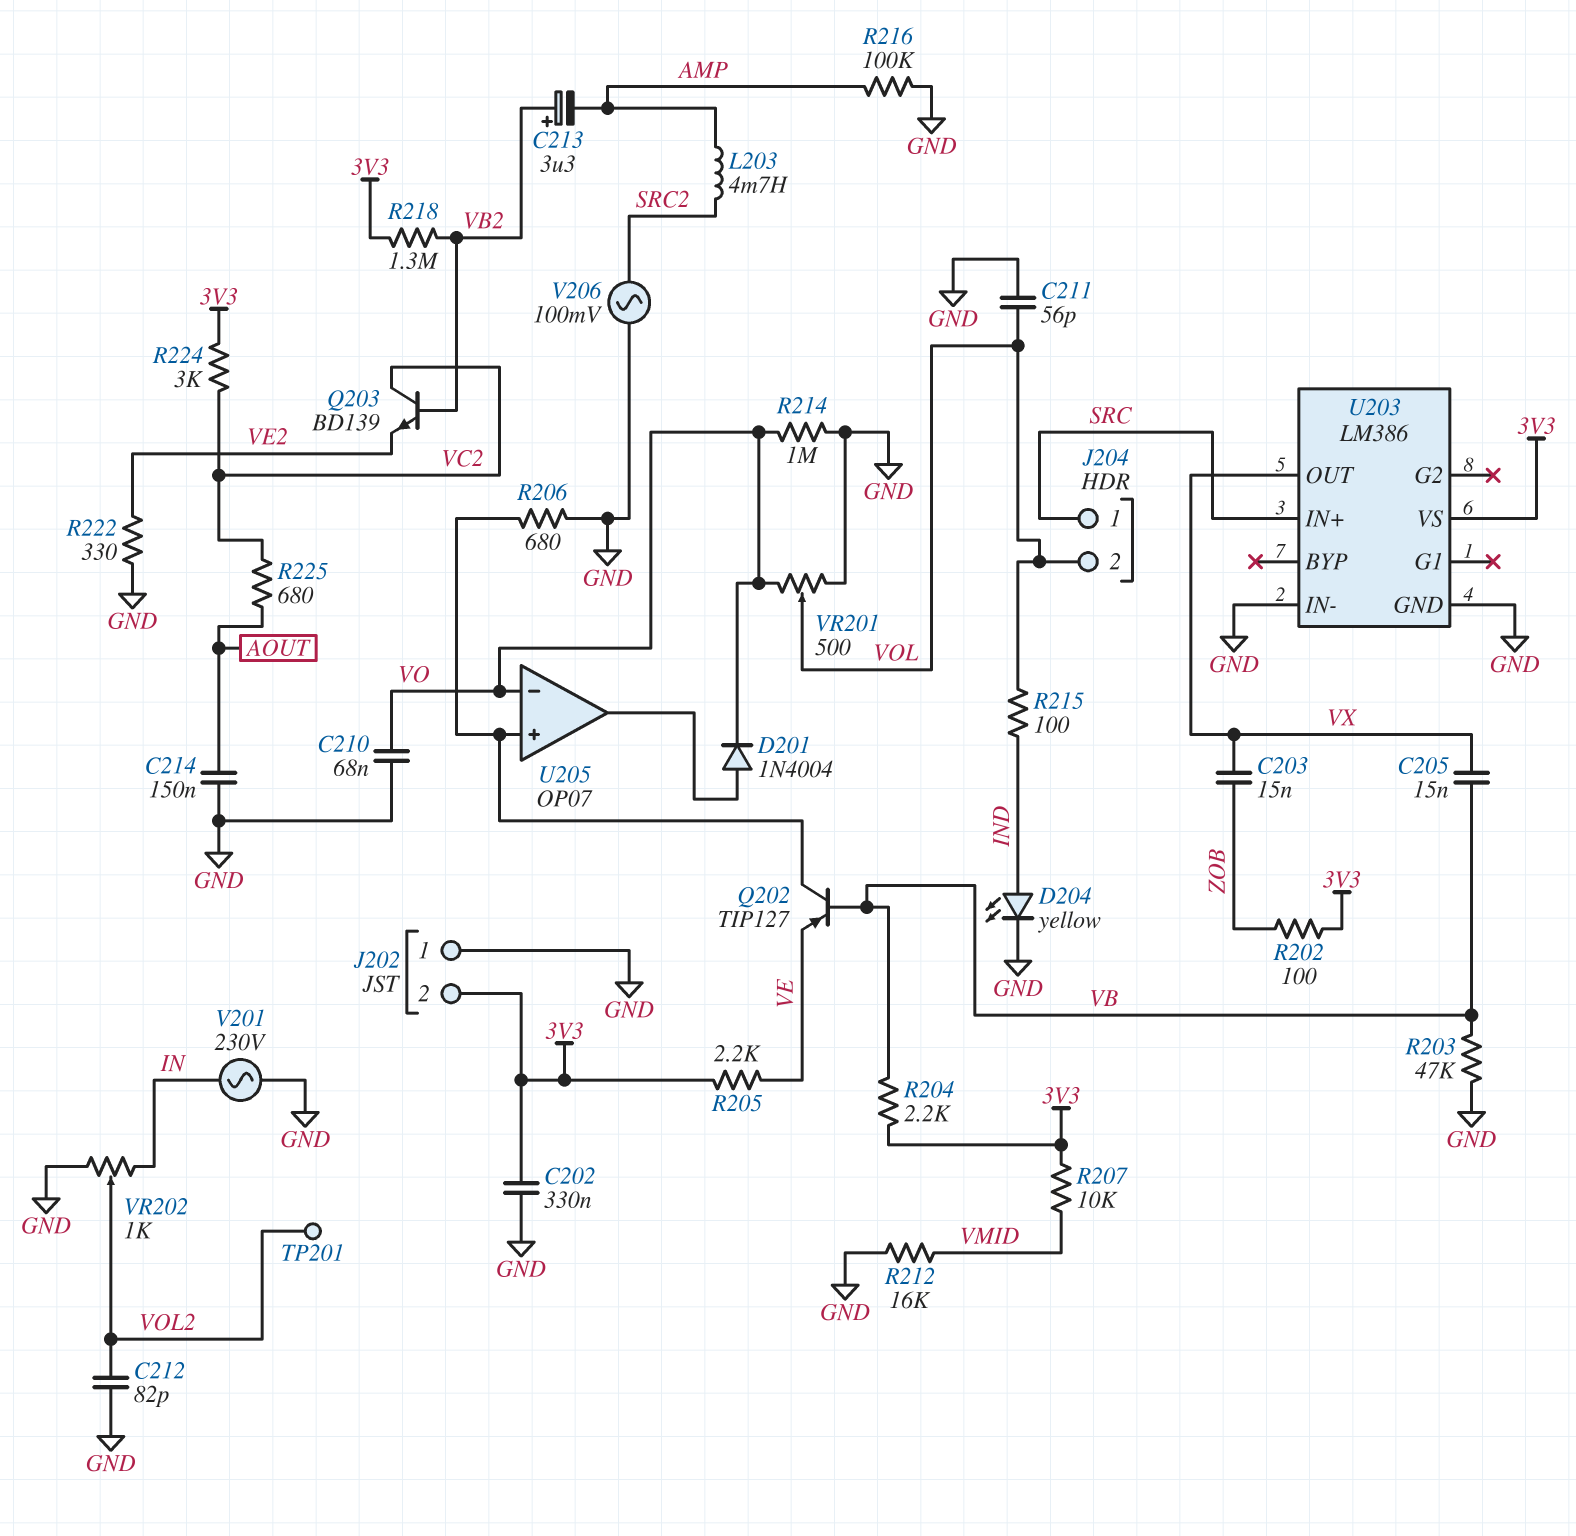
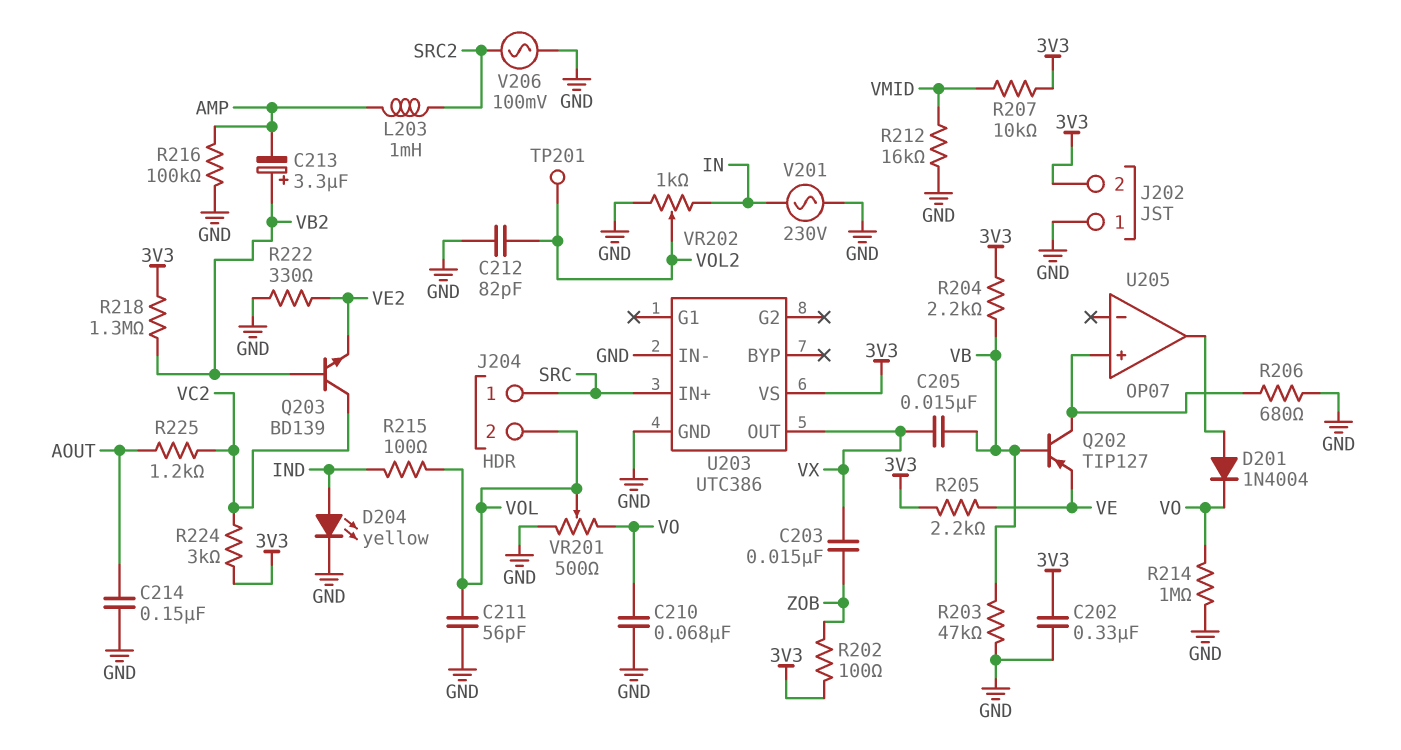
L203: 4.7mH (AMP, SRC2) -> 1mH (AMP, SRC2)
R225: 680 (AOUT, VC2) -> 1.2k (AOUT, VC2)
U203: LM386 -> UTC386
U205 pin in-: VO -> none

